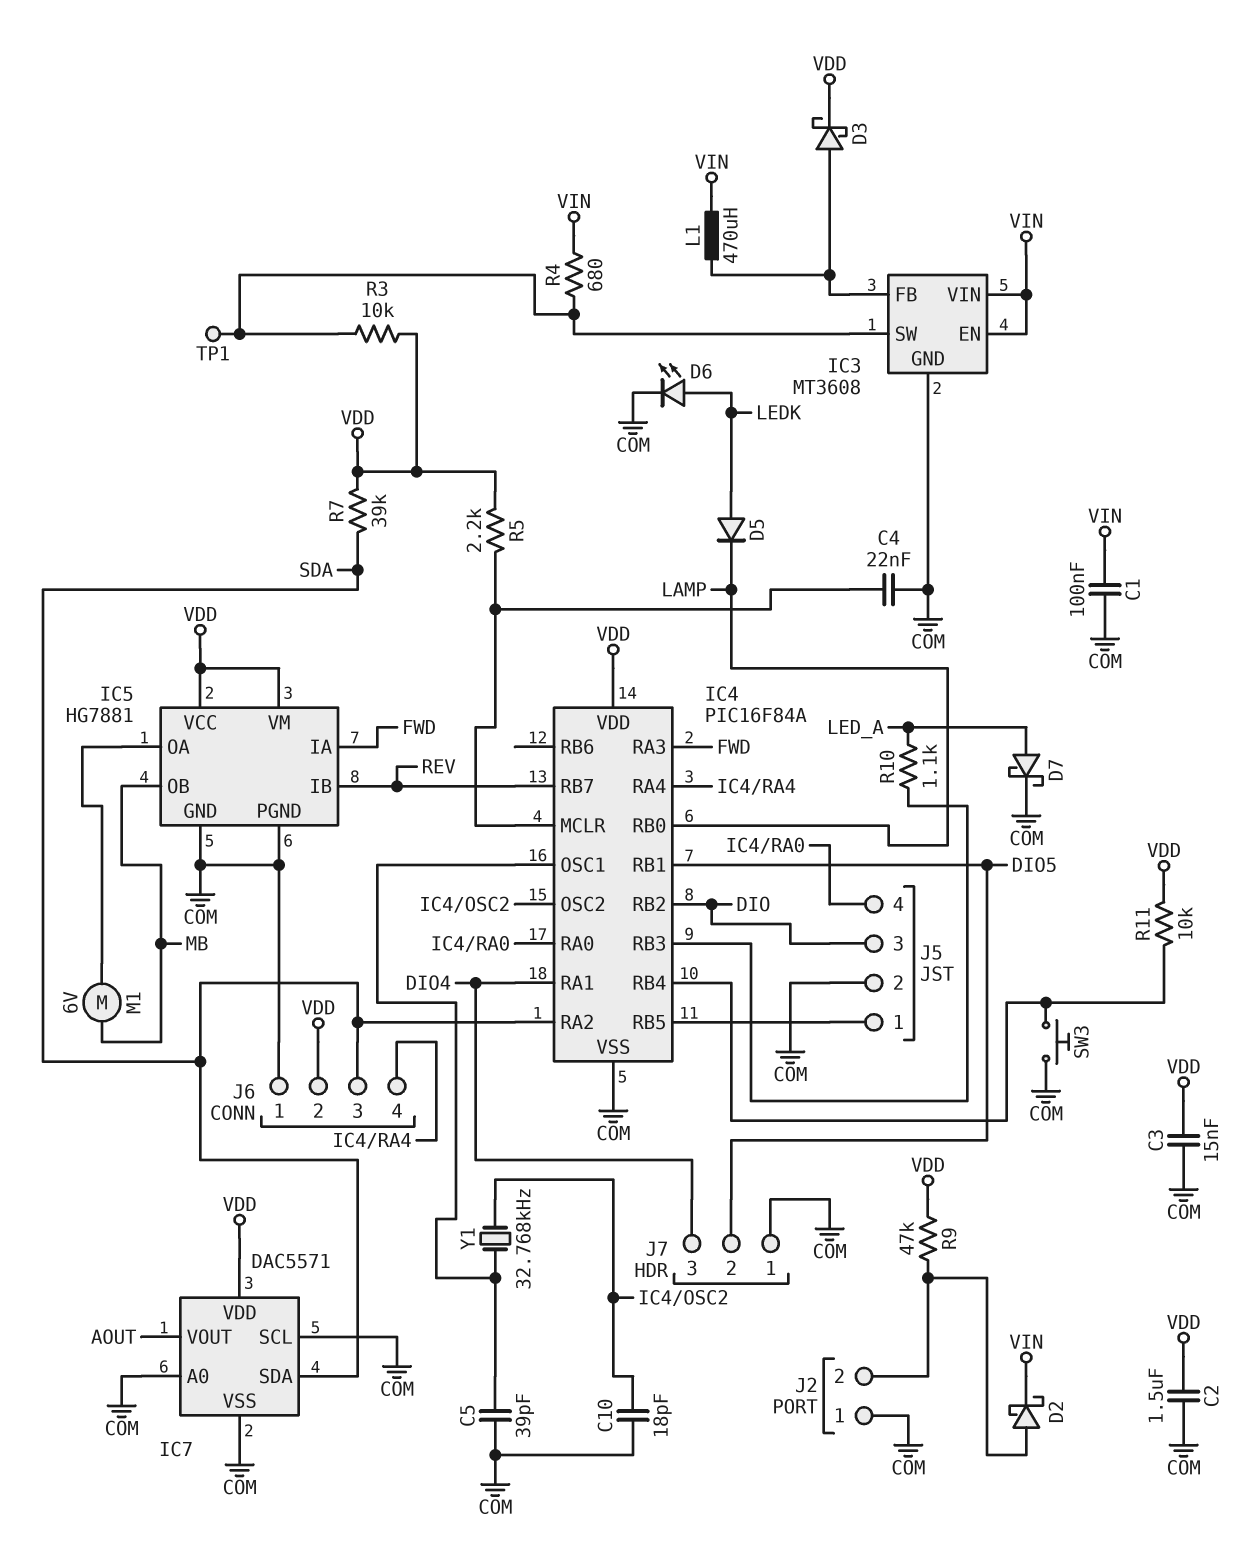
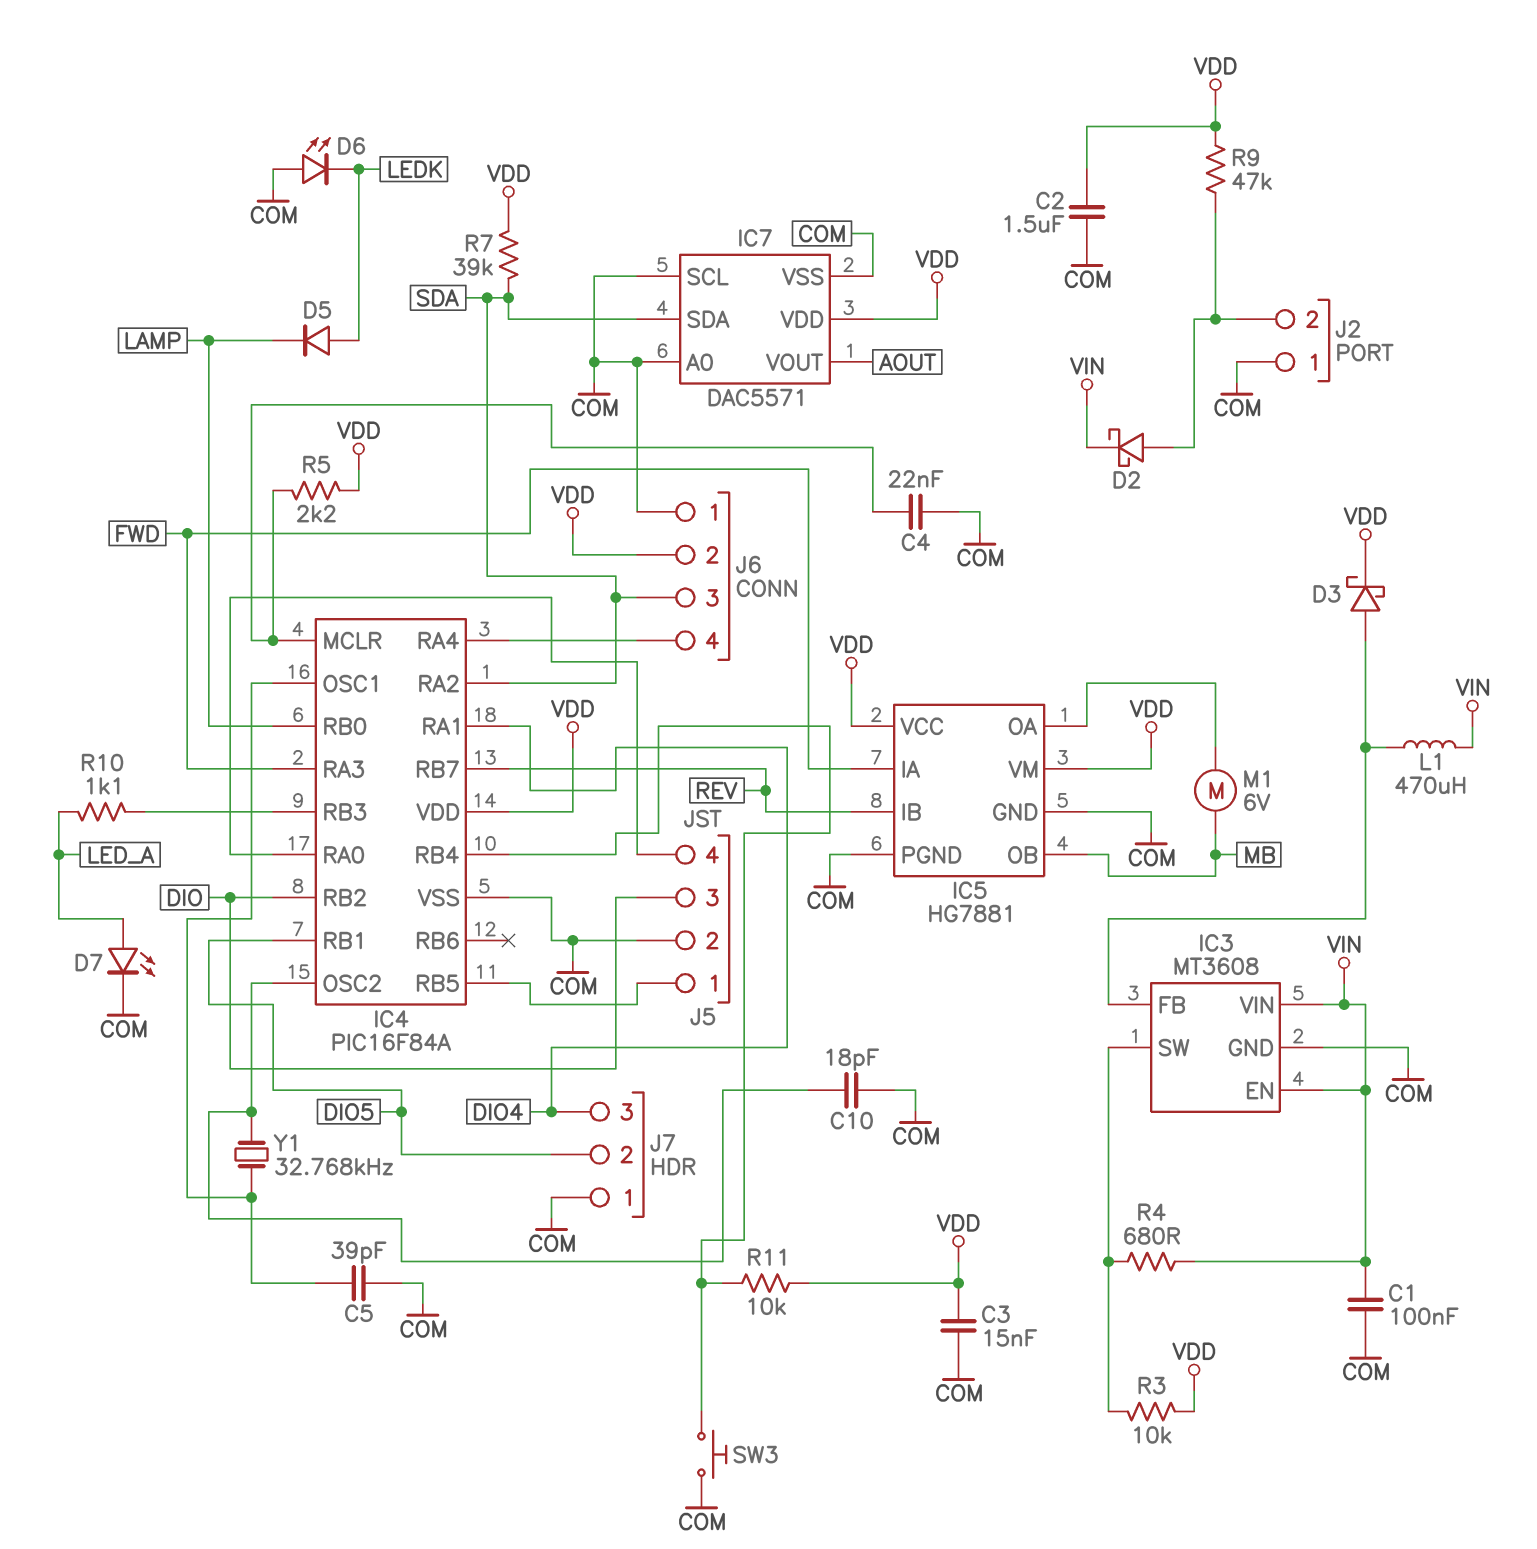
D6: LED (A LEDK, K COM) -> LED (A COM, K LEDK)
D7: schottky (A LED_A, K COM) -> LED (A LED_A, K COM)
TP1: test point (IC3/SW) -> none

